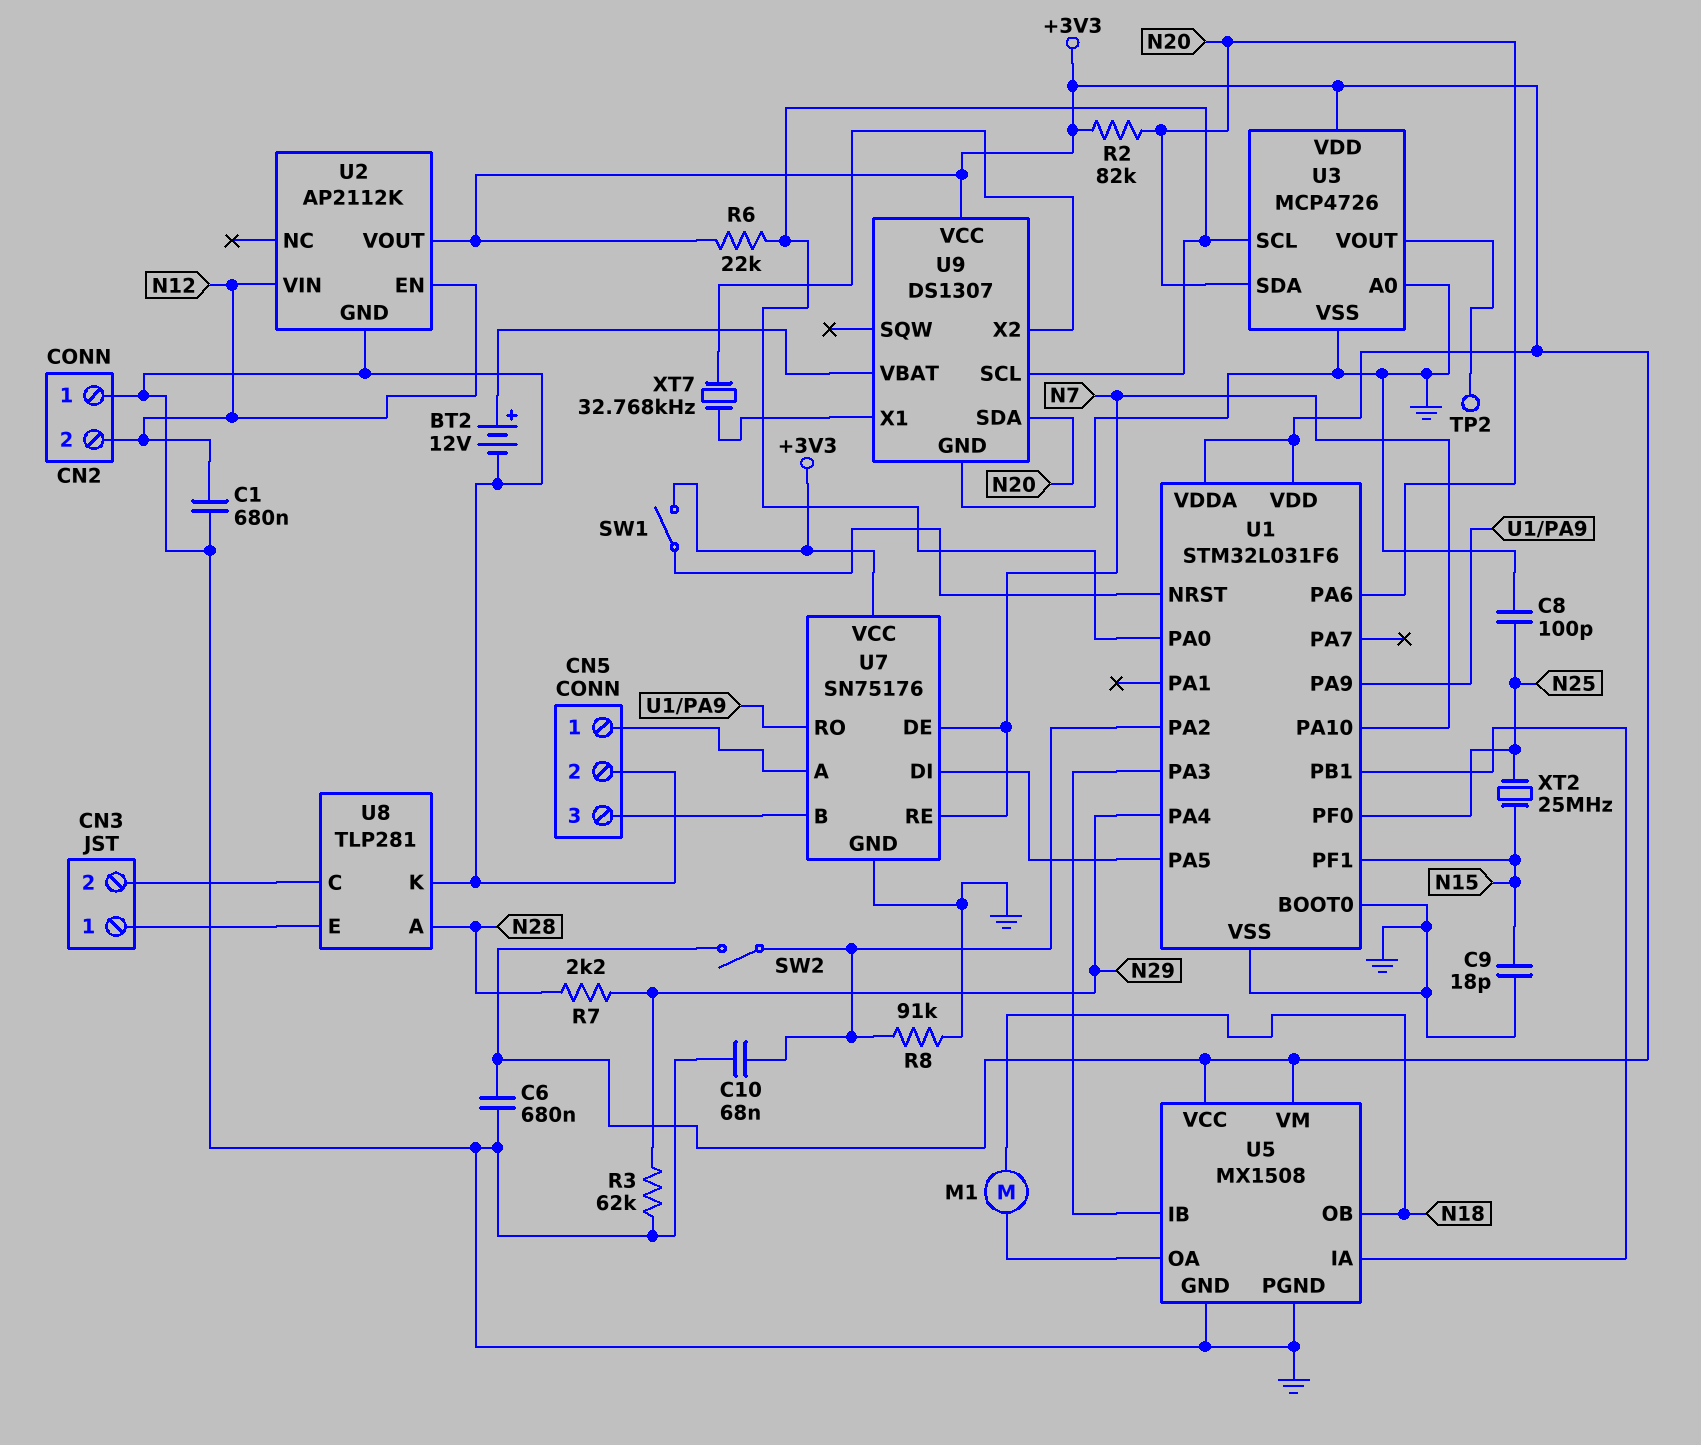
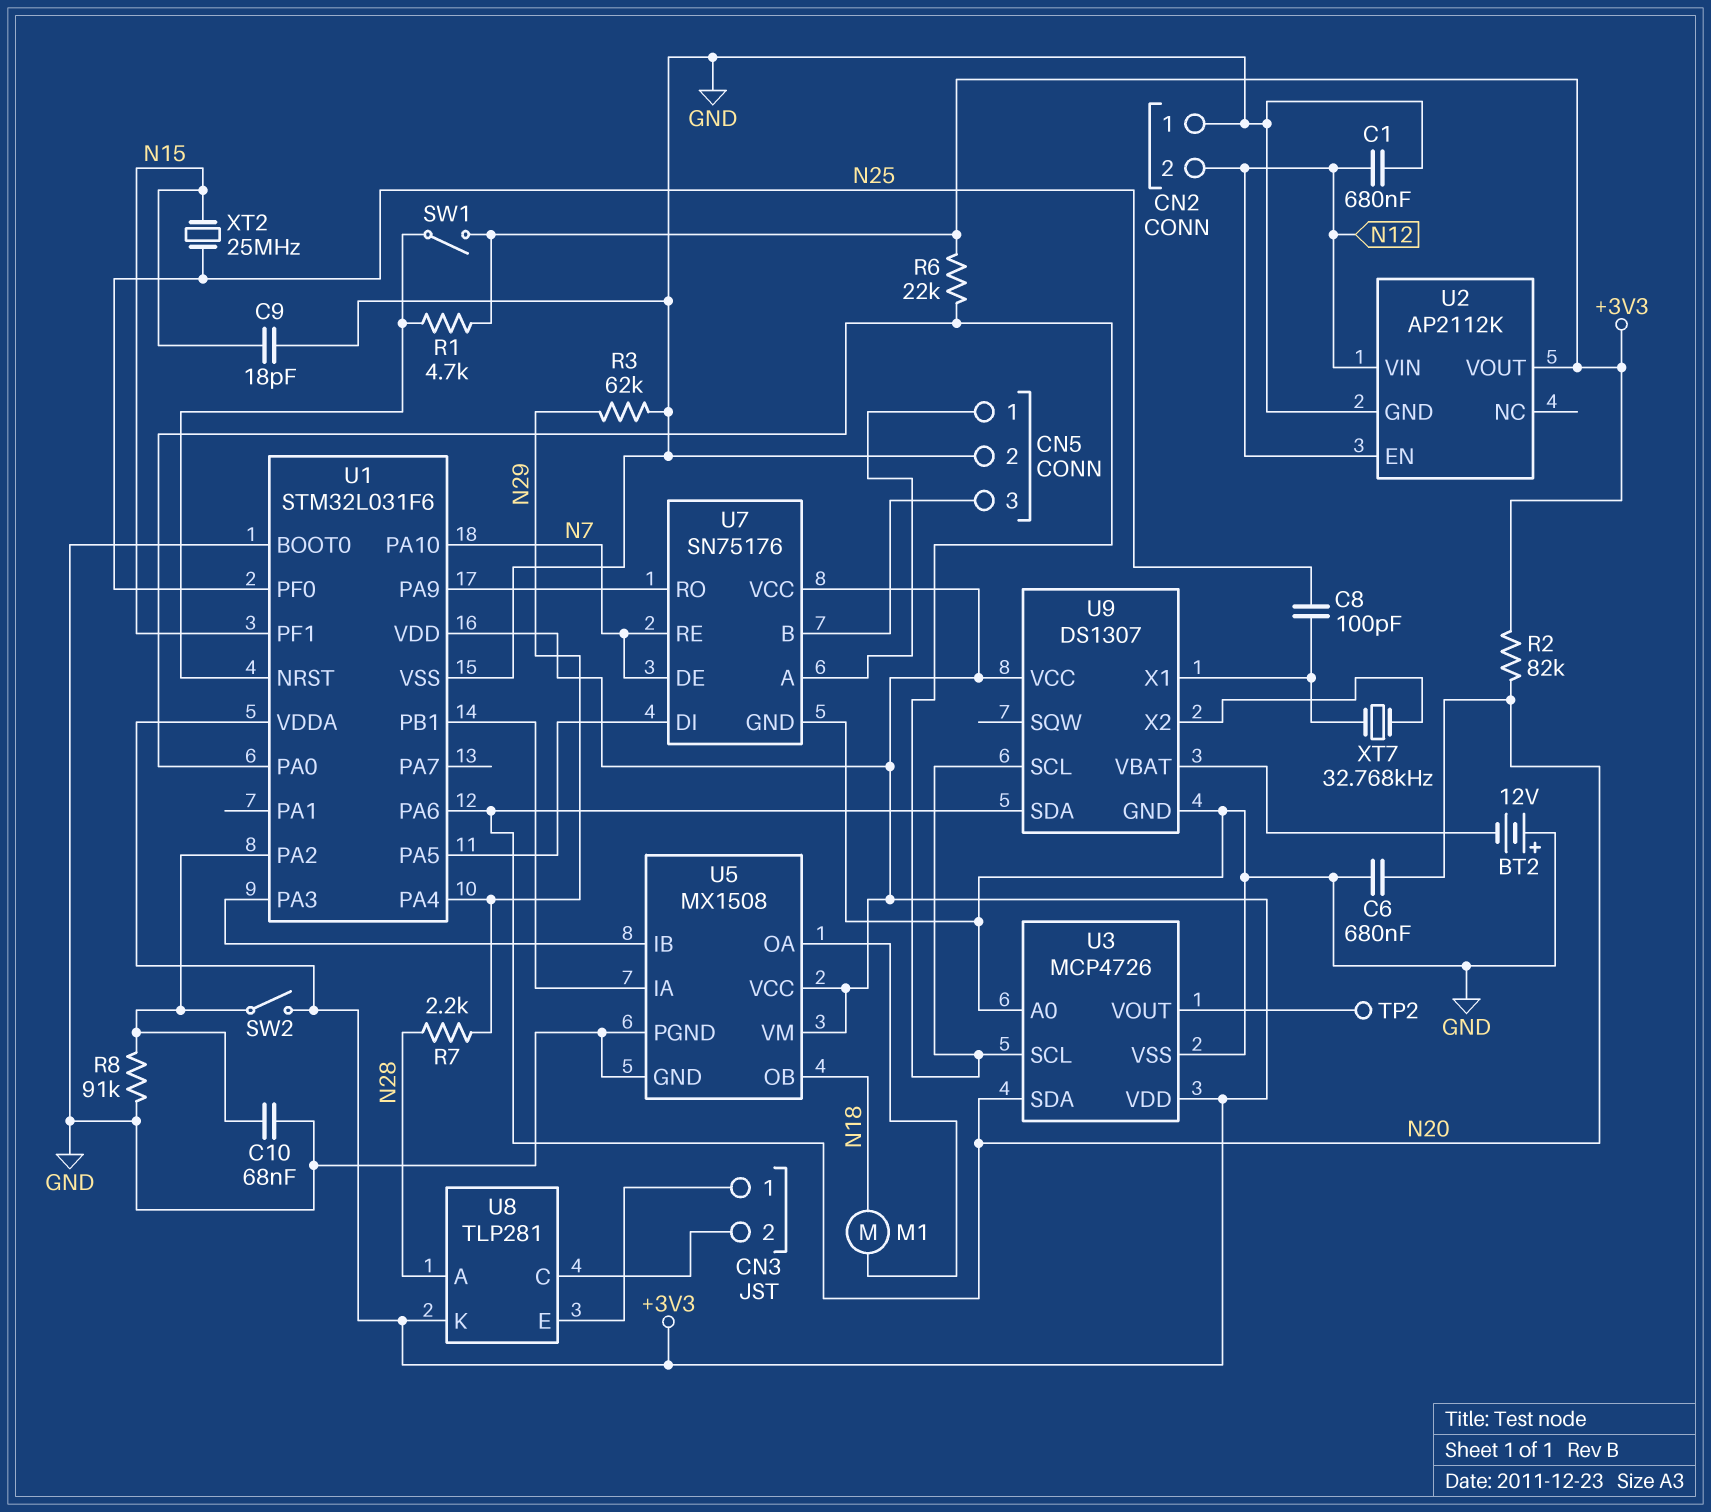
BT2: 12V (plus U9/VBAT, minus GND) -> 12V (plus GND, minus U9/VBAT)
C6: 680nF (+3V3, GND) -> 680nF (GND, N20)
C8: 100pF (GND, N25) -> 100pF (N25, U9/X1)
R1: none -> 4.7k (+3V3, U1/NRST)
U8 pin K: GND -> +3V3

